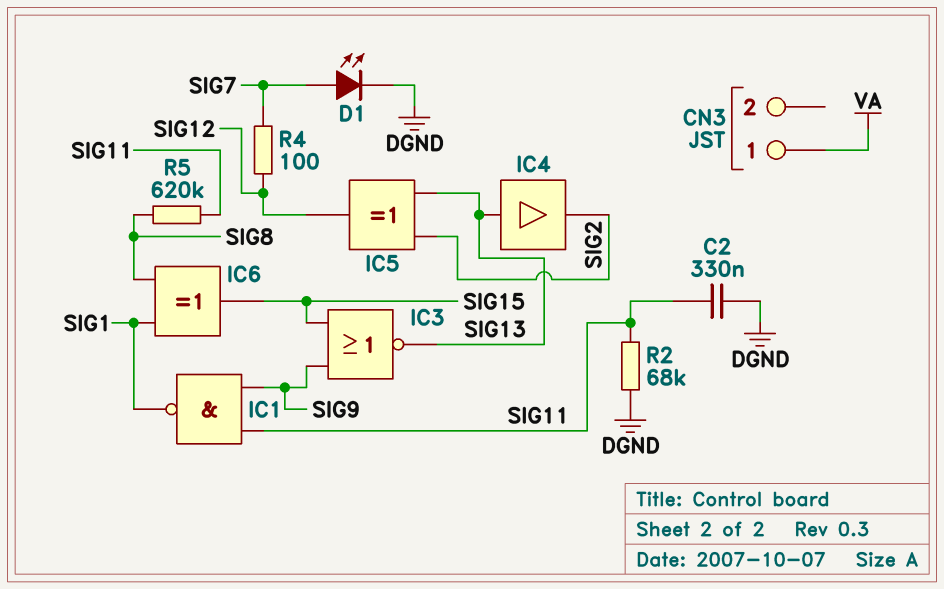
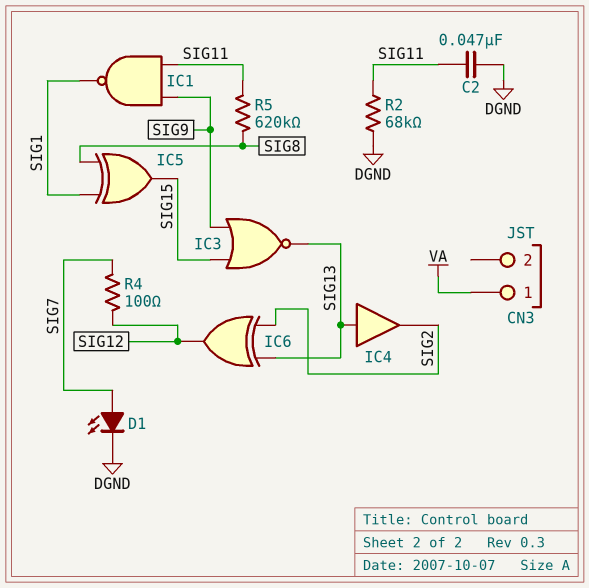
C2: 330nF (DGND, SIG11) -> 47nF (DGND, SIG11)
IC5: XOR (in SIG2, in SIG13, out SIG12) -> XOR (in SIG1, in SIG8, out SIG15)
IC6: XOR (in SIG1, in SIG8, out SIG15) -> XOR (in SIG2, in SIG13, out SIG12)

